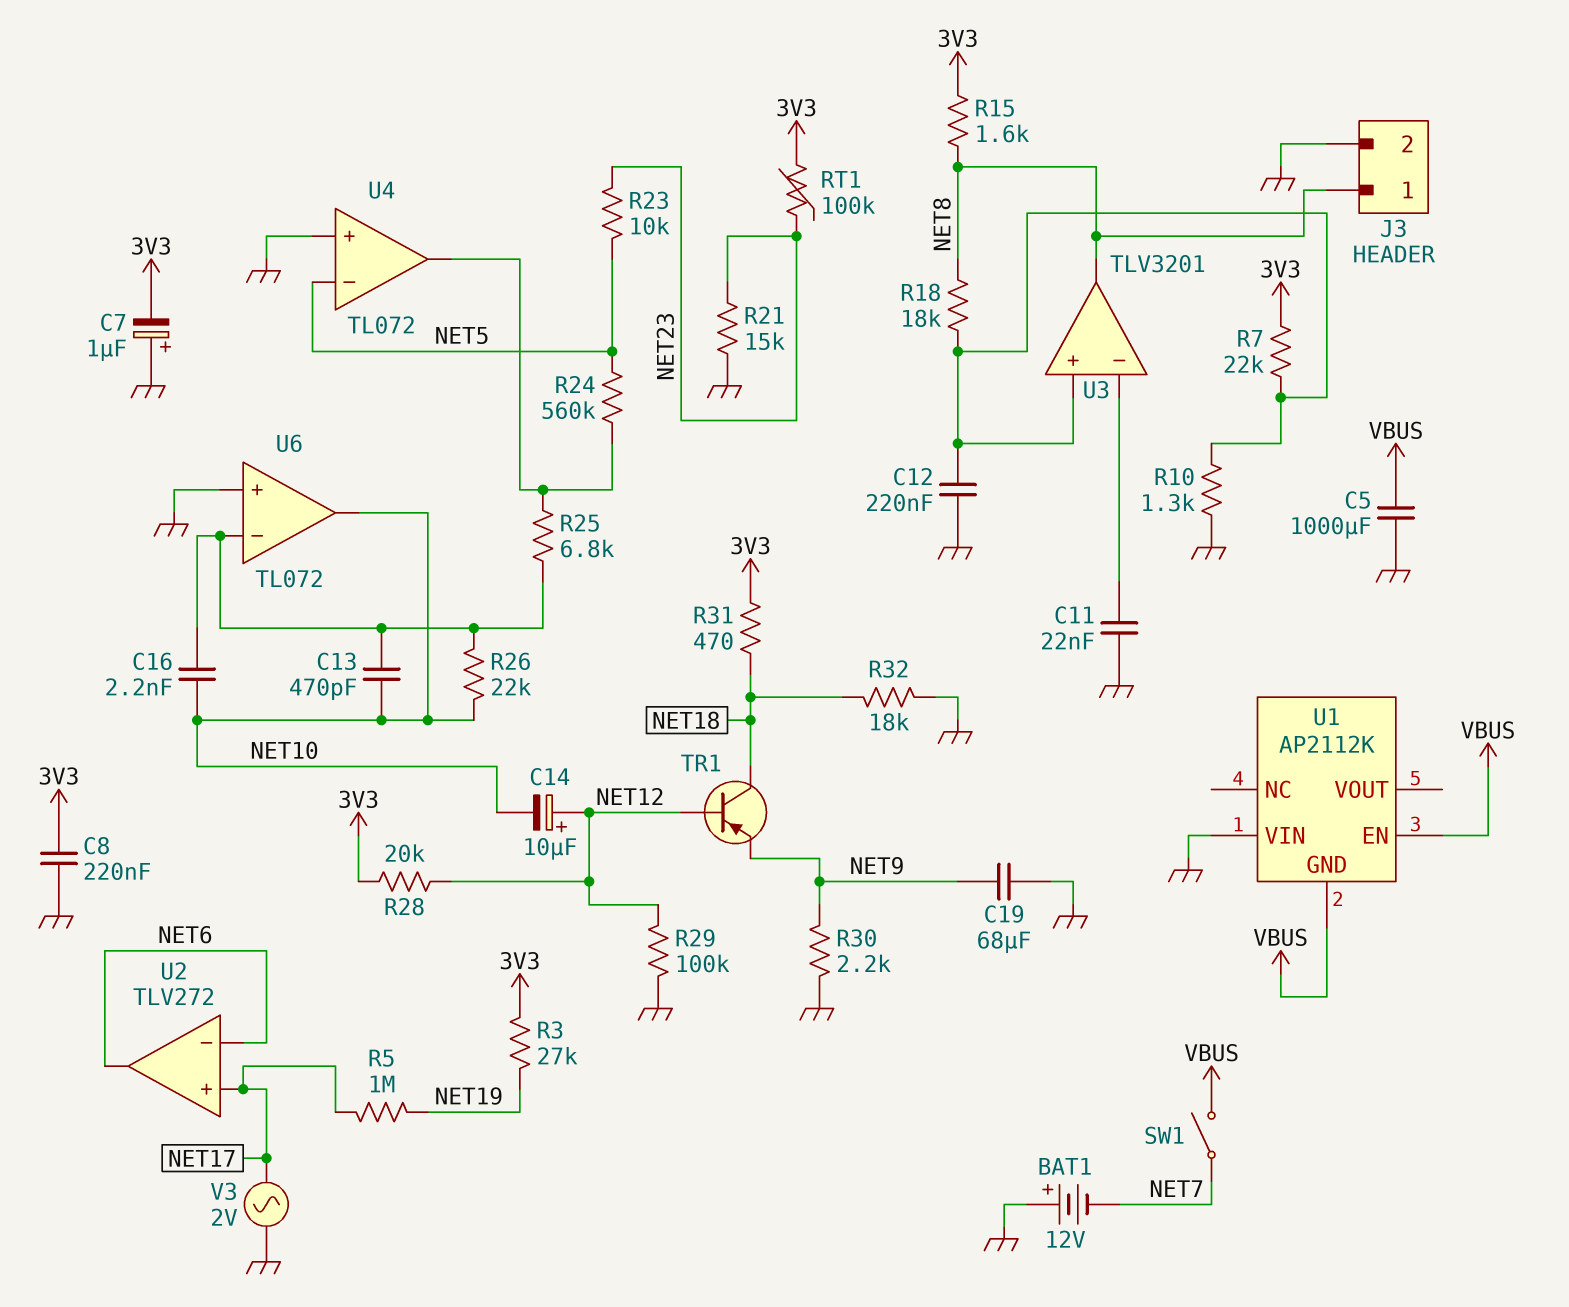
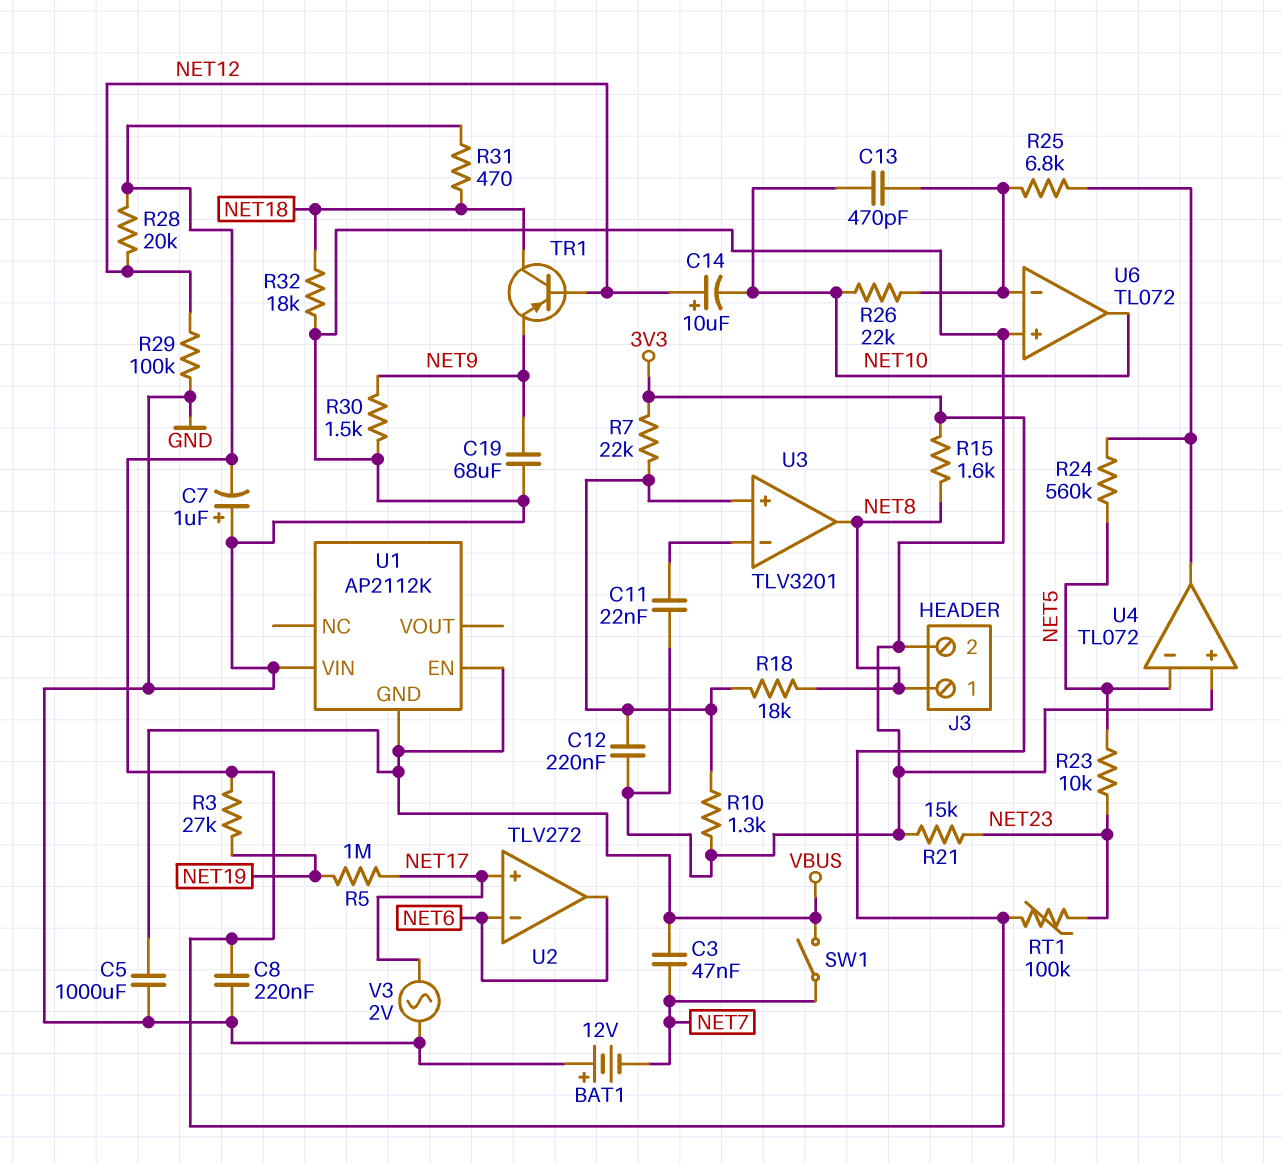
C3: none -> 47nF (NET7, VBUS)
C16: 2.2nF (NET10, U6/in-) -> none
R30: 2.2k (GND, NET9) -> 1.5k (GND, NET9)

